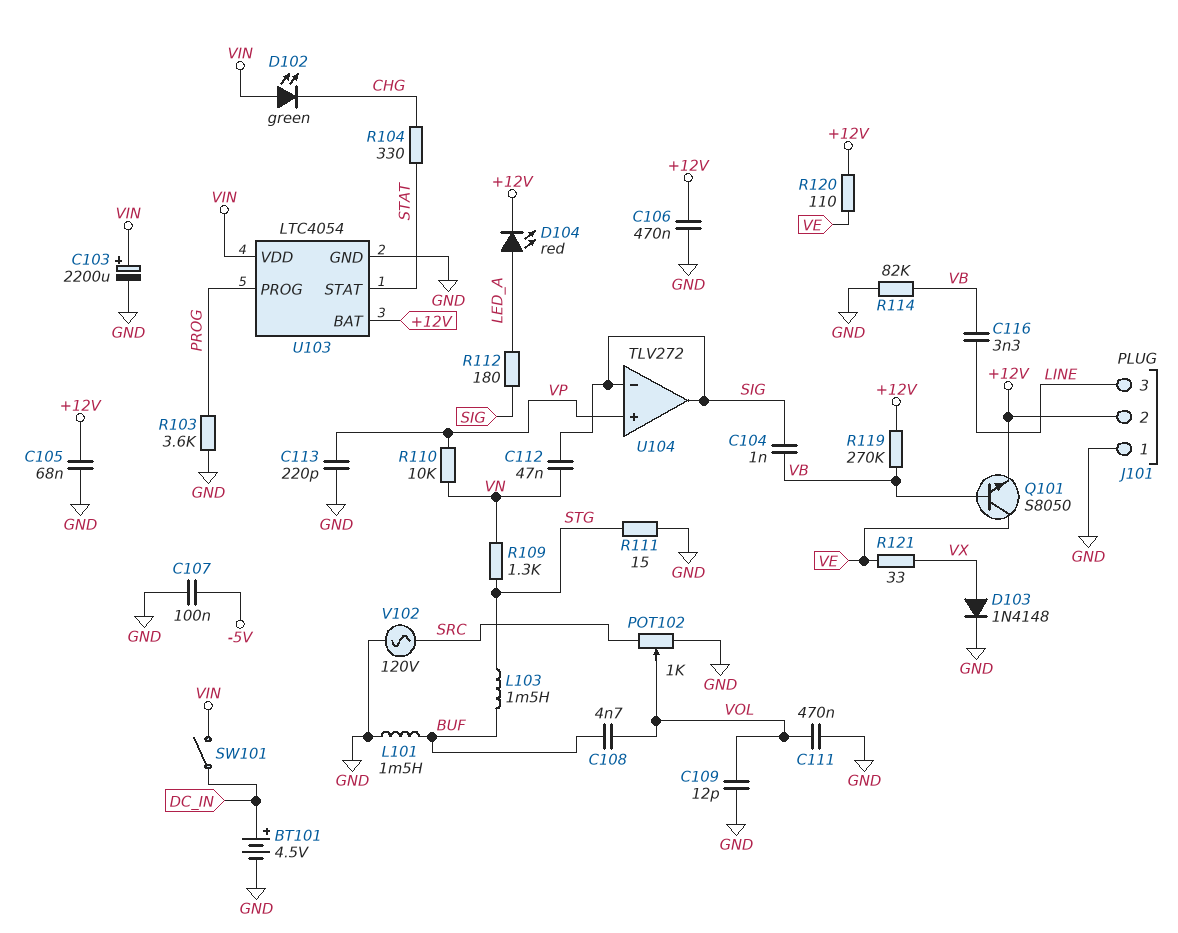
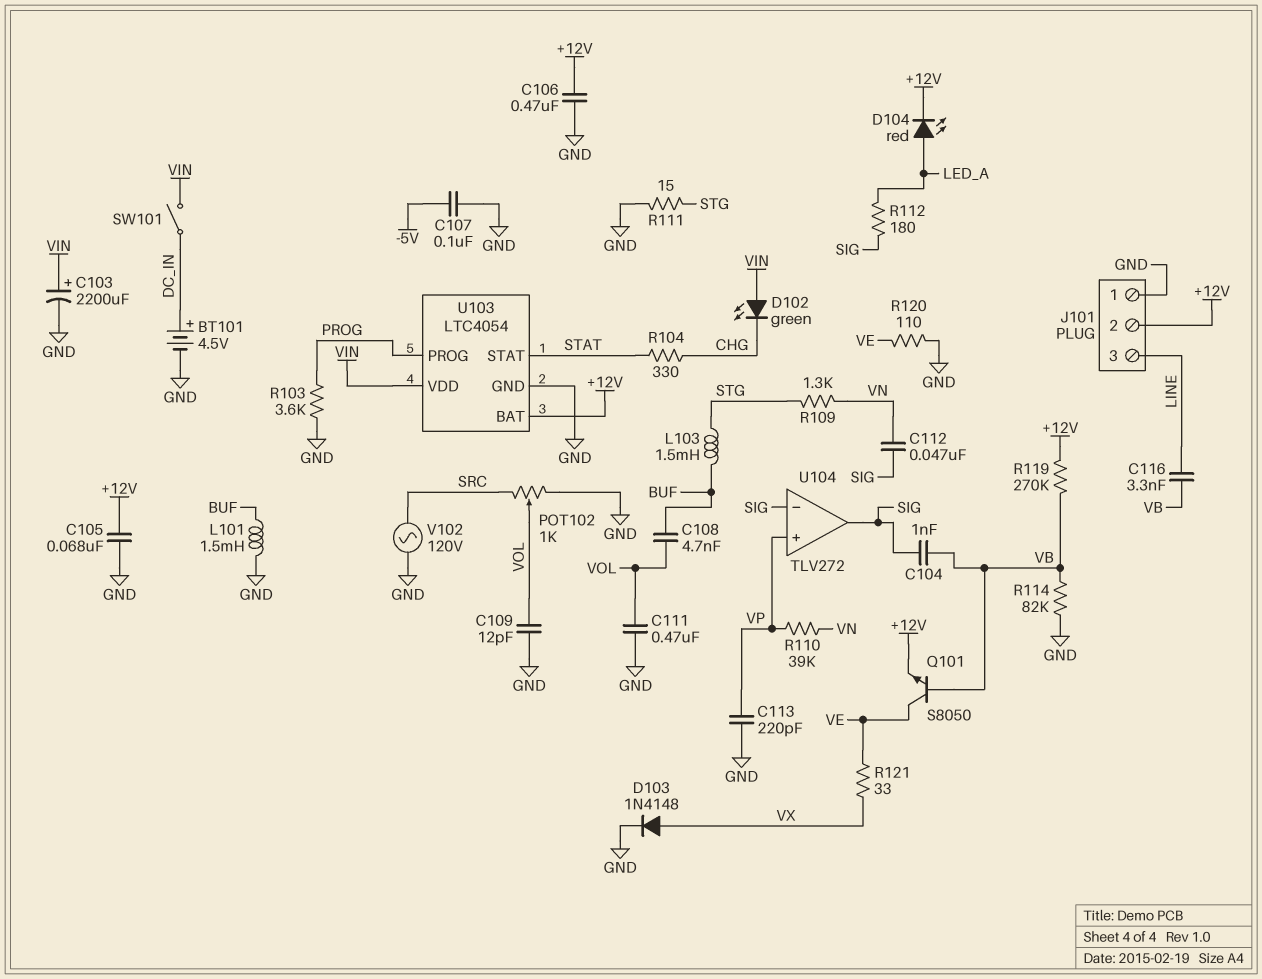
R110: 10k (VN, VP) -> 39k (VN, VP)
R120: 110 (+12V, VE) -> 110 (GND, VE)

